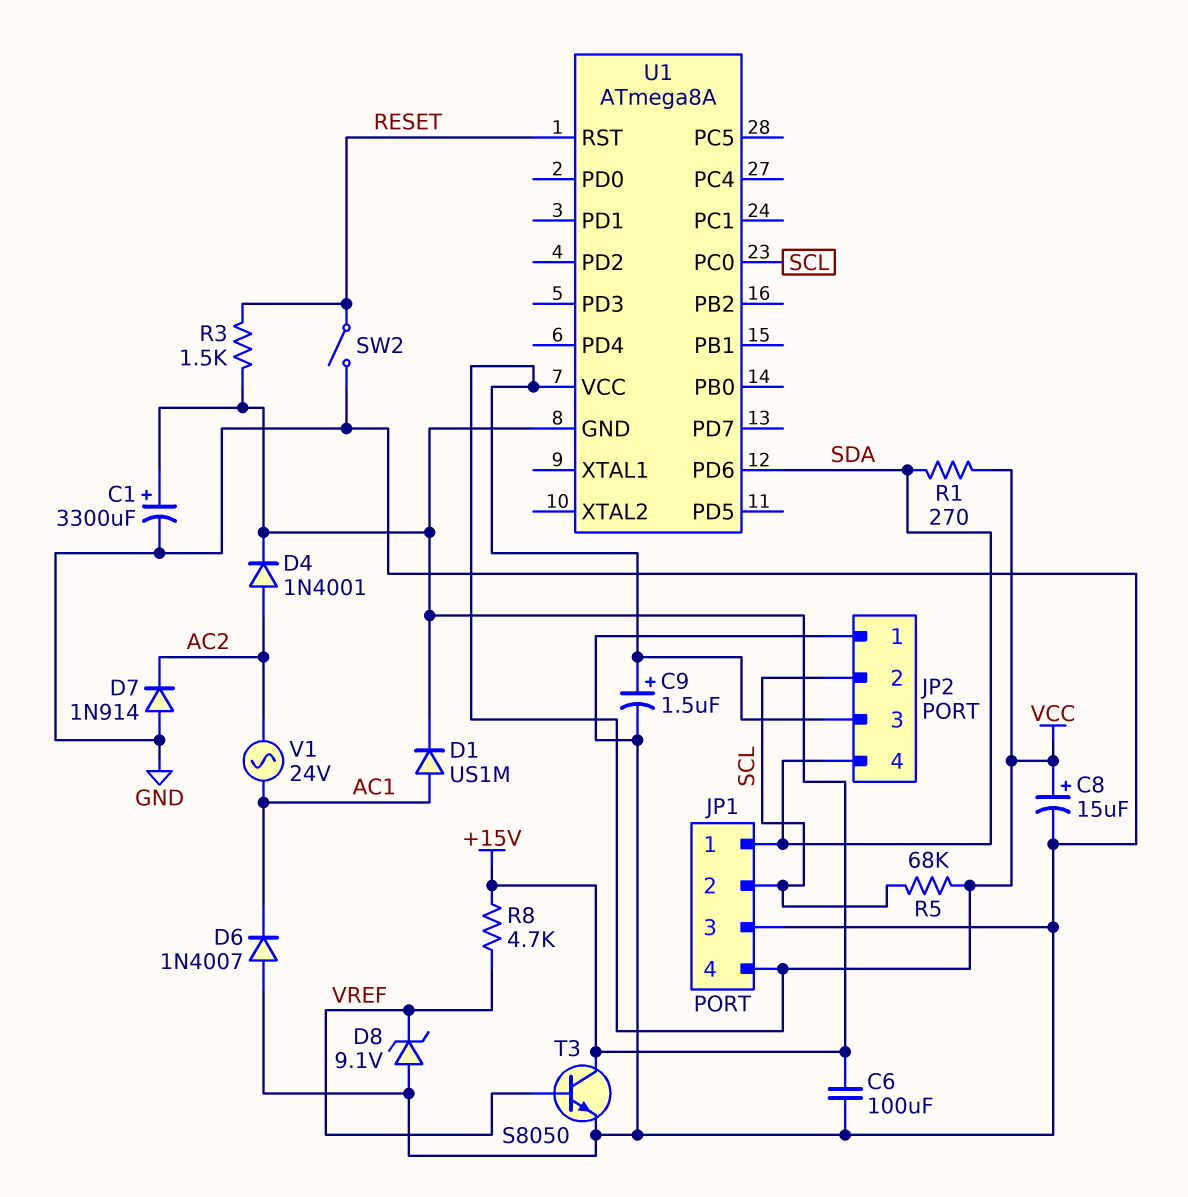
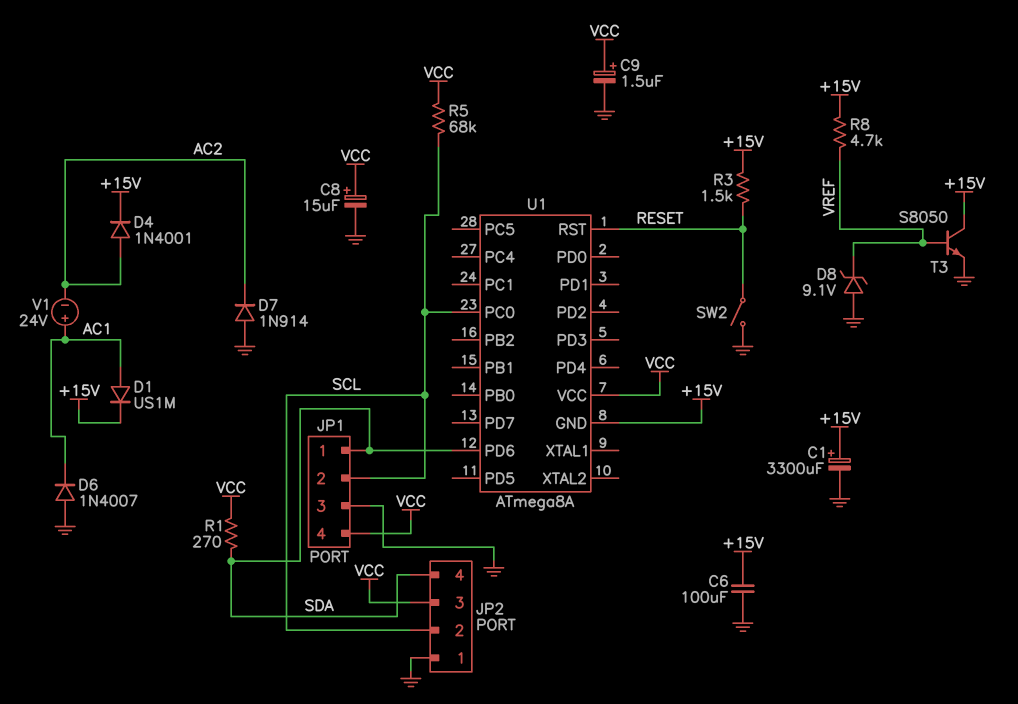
V1: AC 24V (AC1, AC2) -> 24V (plus AC1, minus AC2)

